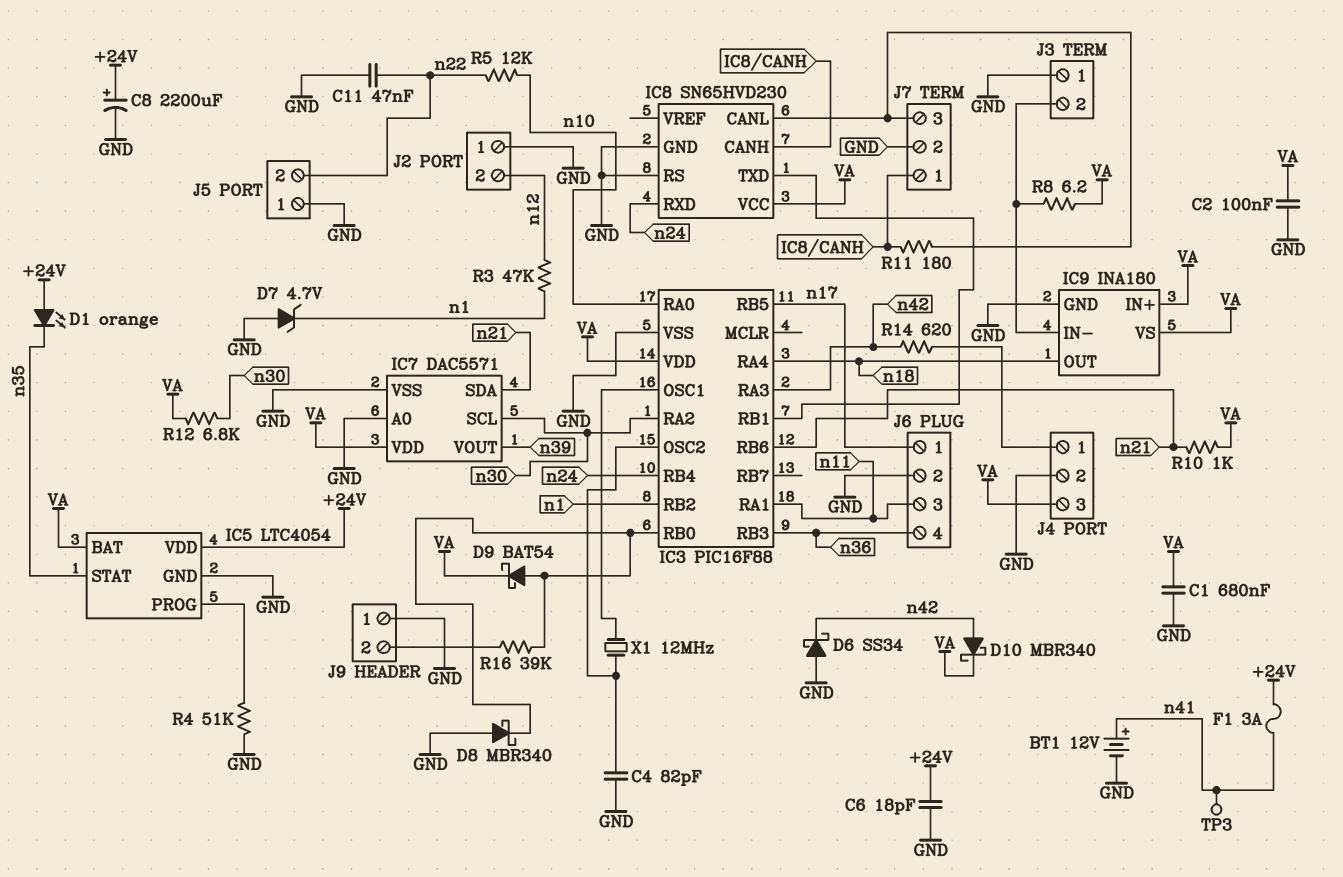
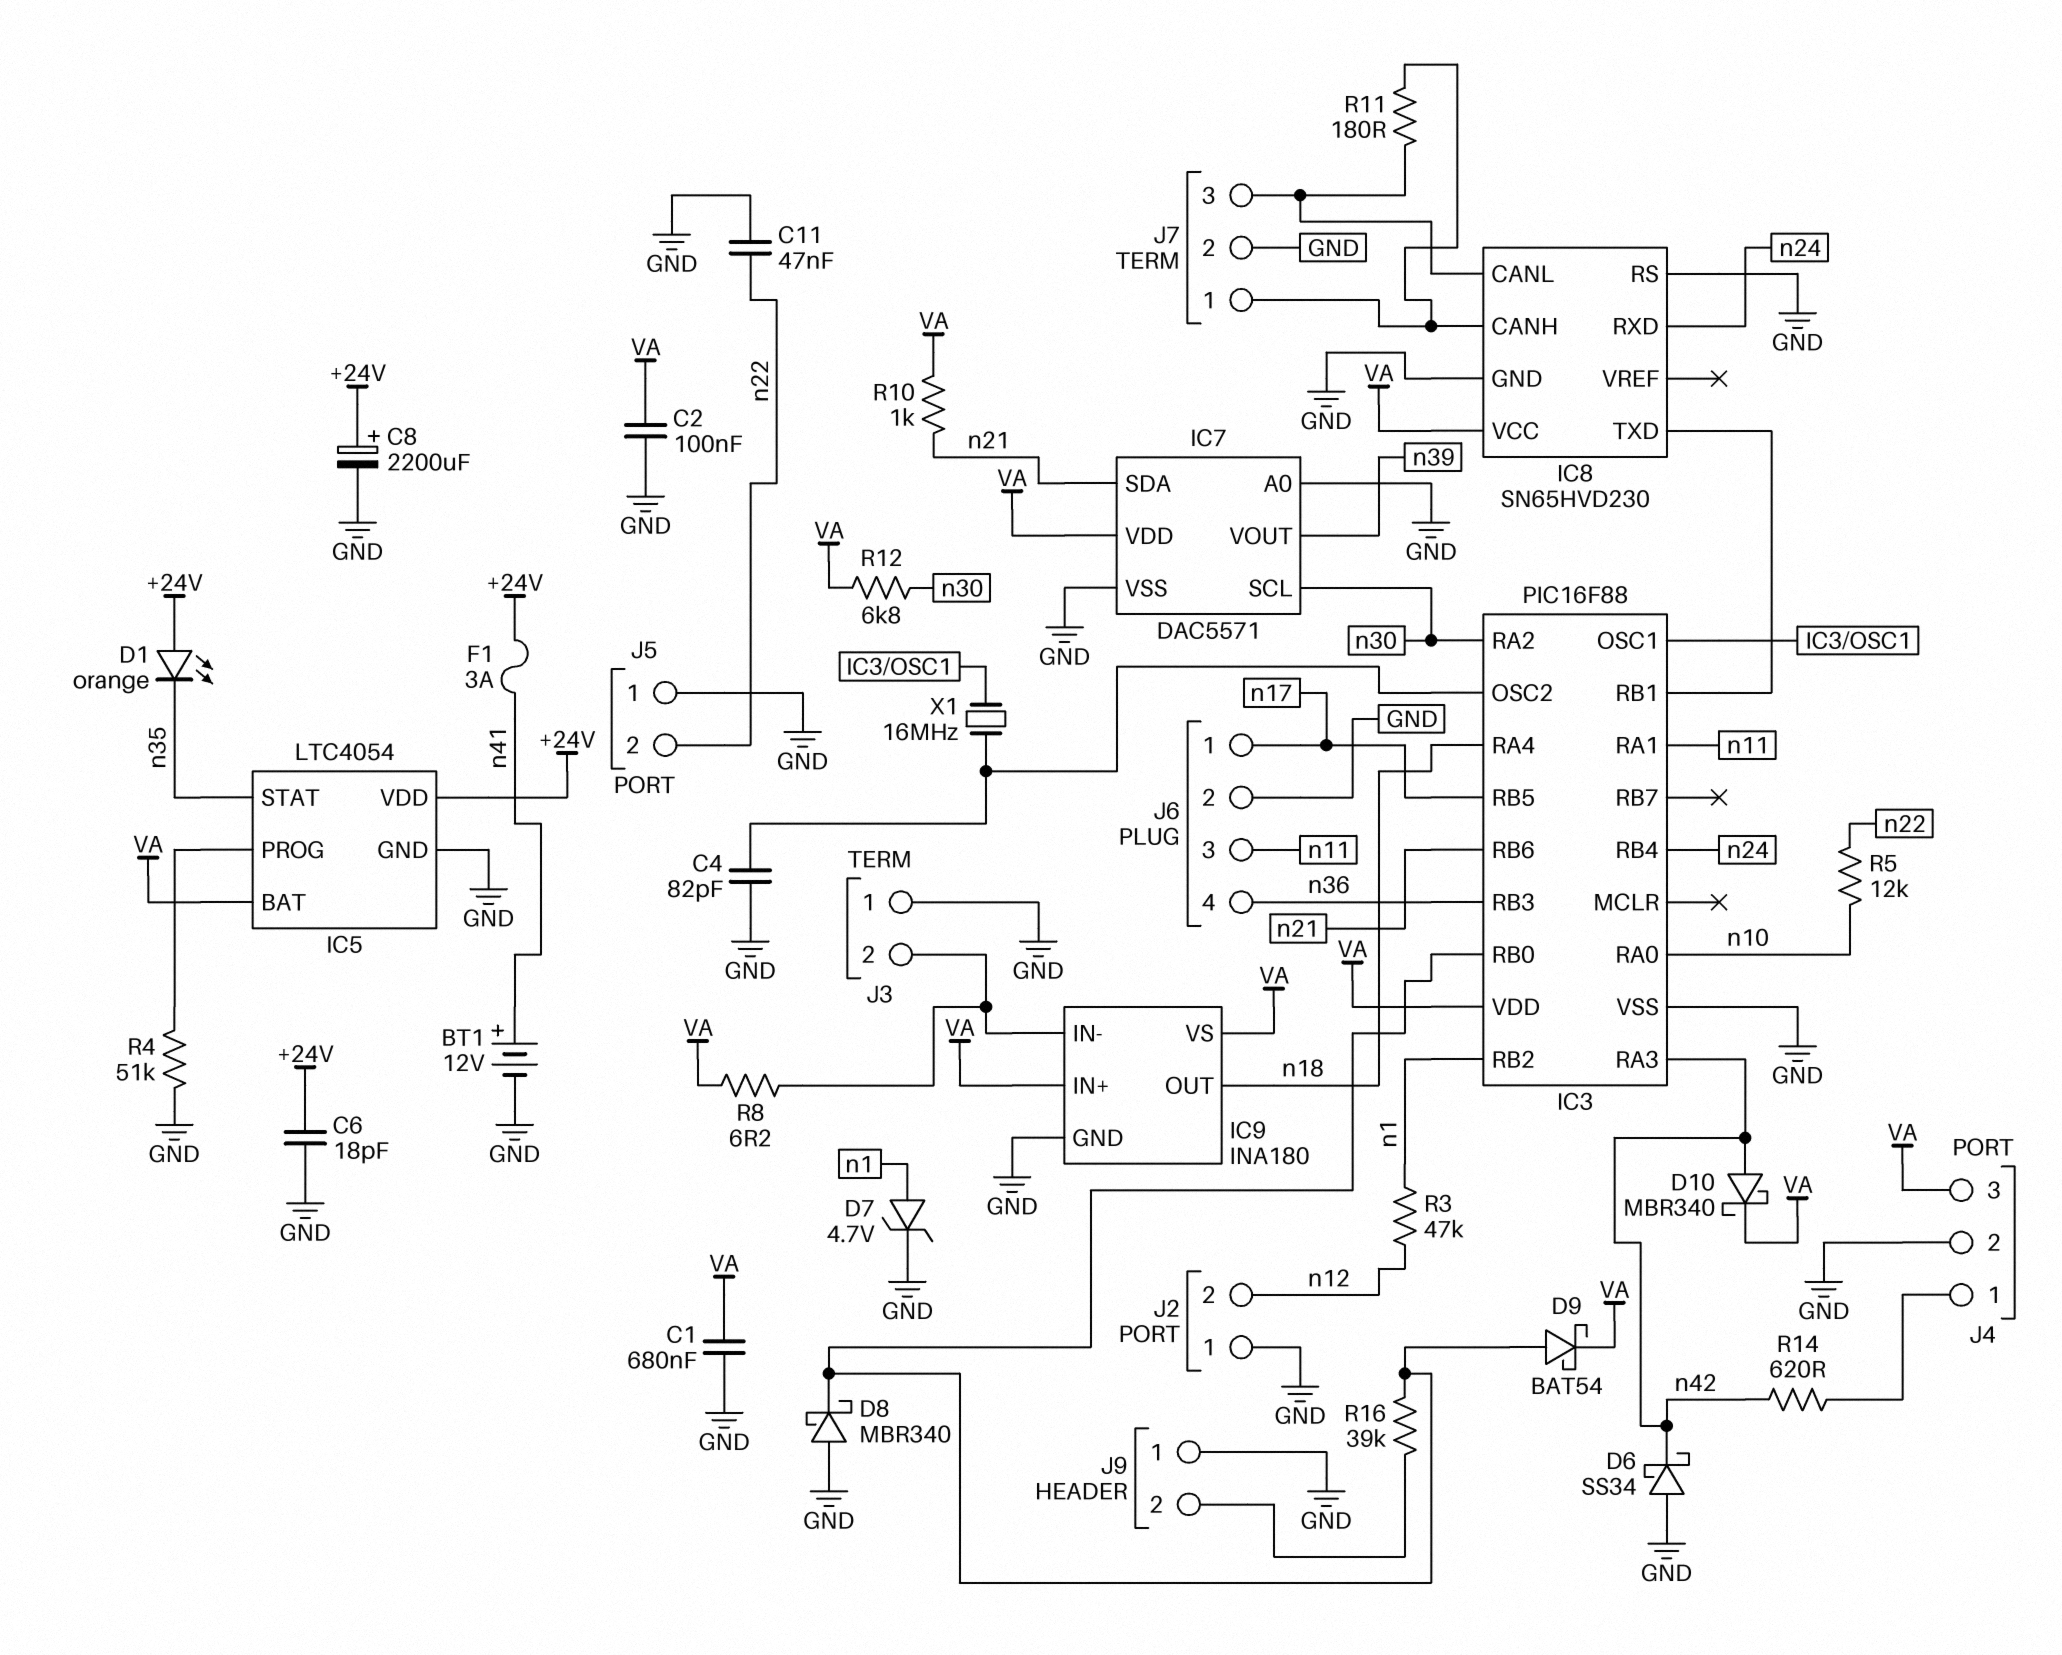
D7: zener 4.7V (A GND, K n1) -> zener 4.7V (A n1, K GND)
TP3: test point (n41) -> none
X1: 12MHz (IC3/OSC1, IC3/OSC2) -> 16MHz (IC3/OSC1, IC3/OSC2)

